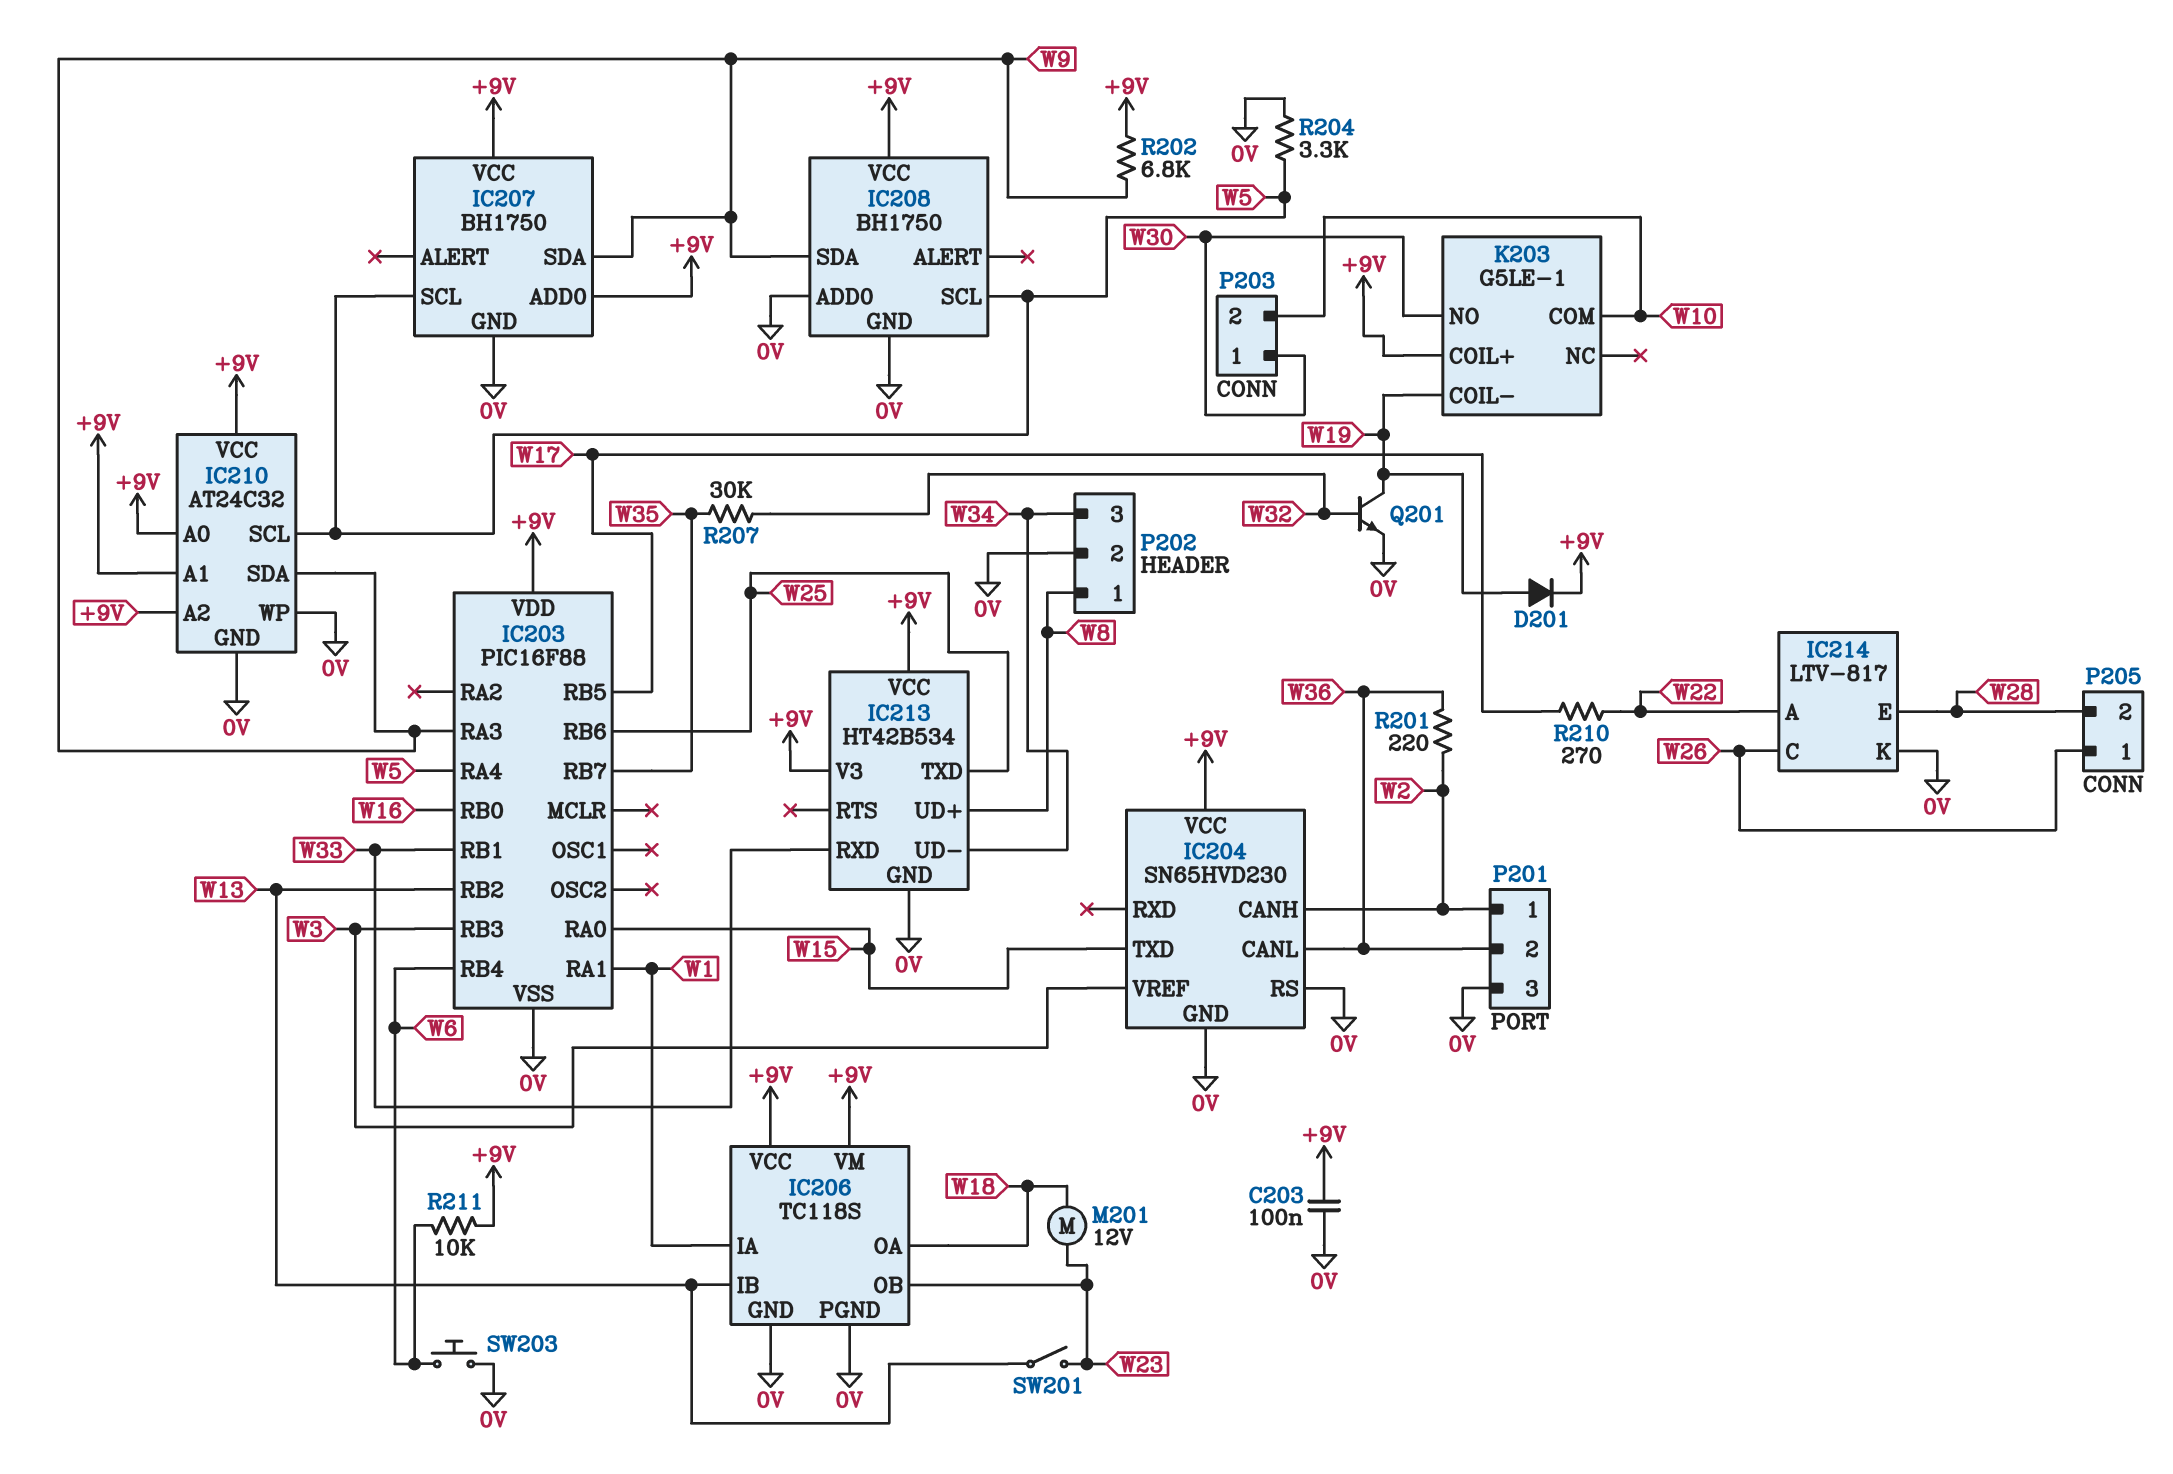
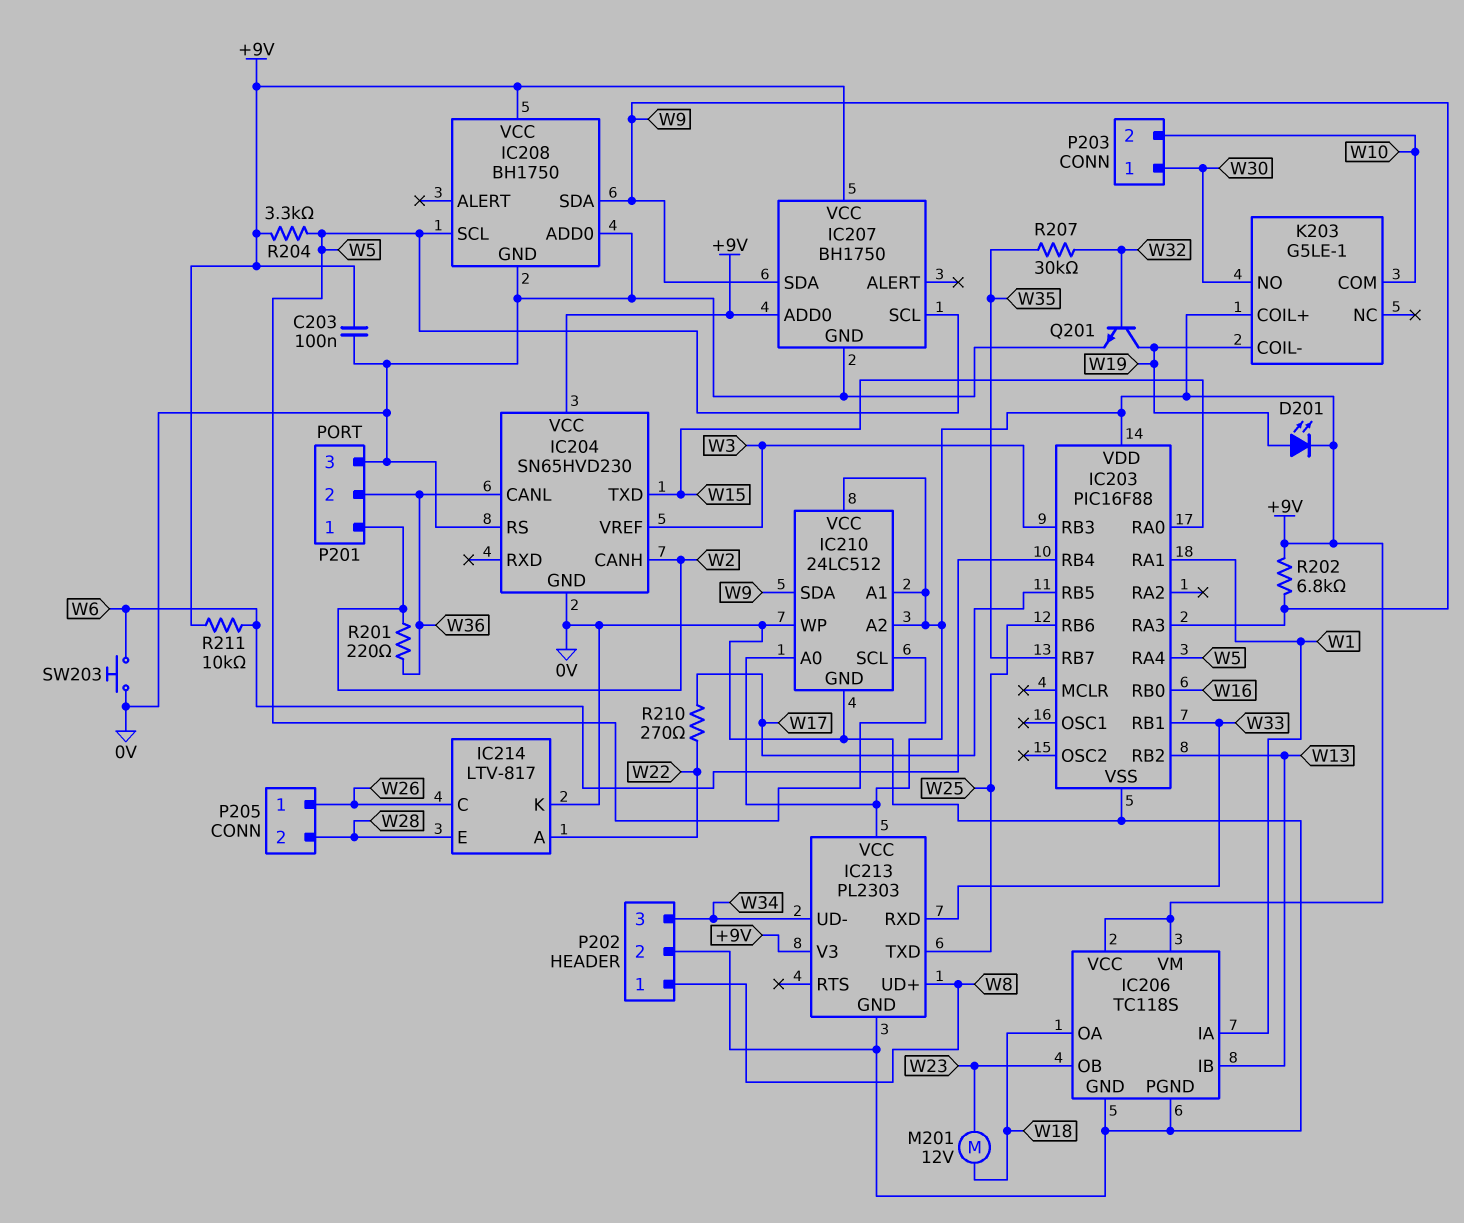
D201: diode (A W19, K +9V) -> LED (A W19, K +9V)
IC210: AT24C32 -> 24LC512
IC213: HT42B534 -> PL2303
R204: 3.3k (0V, W5) -> 3.3k (+9V, W5)
SW201: switch (W13, W23) -> none

